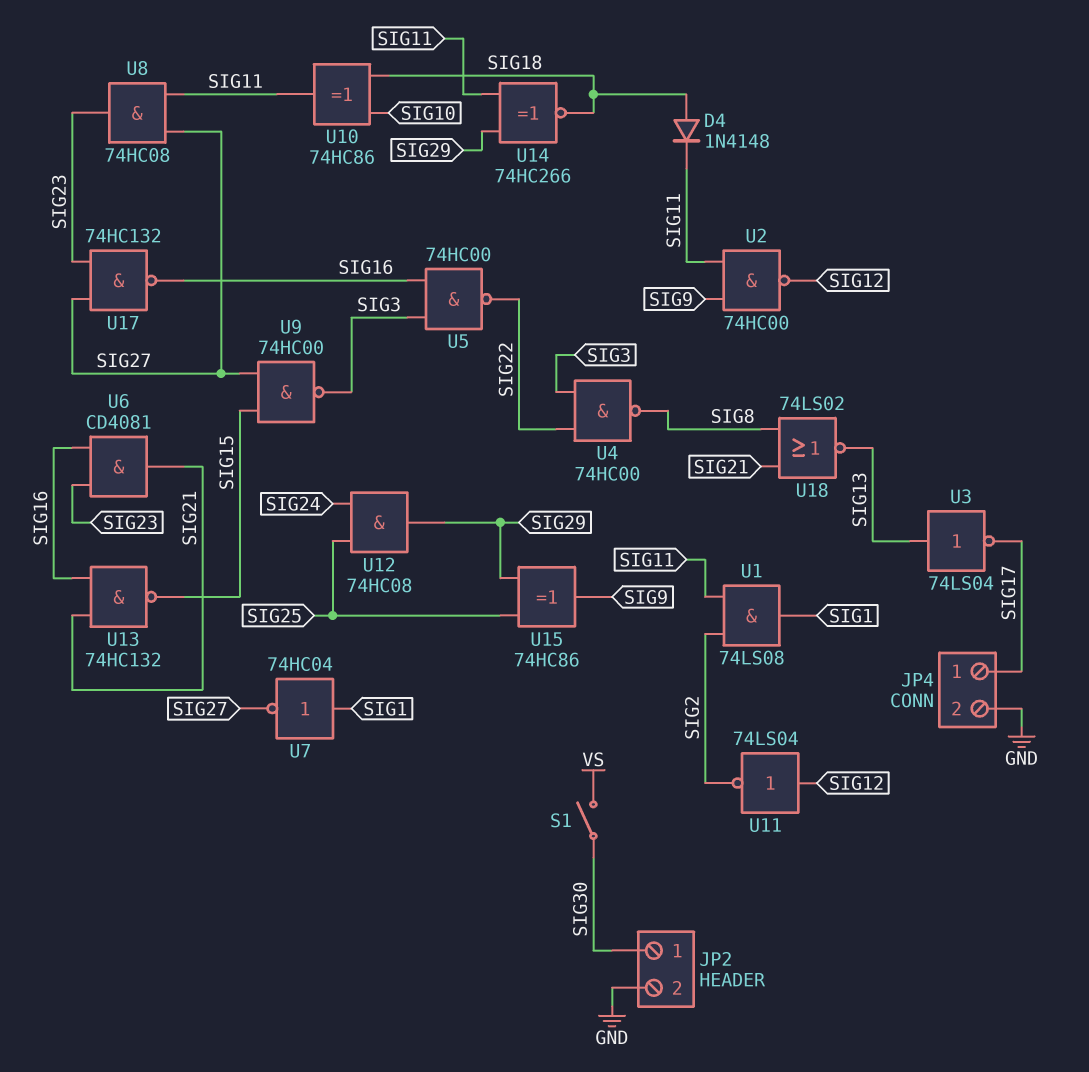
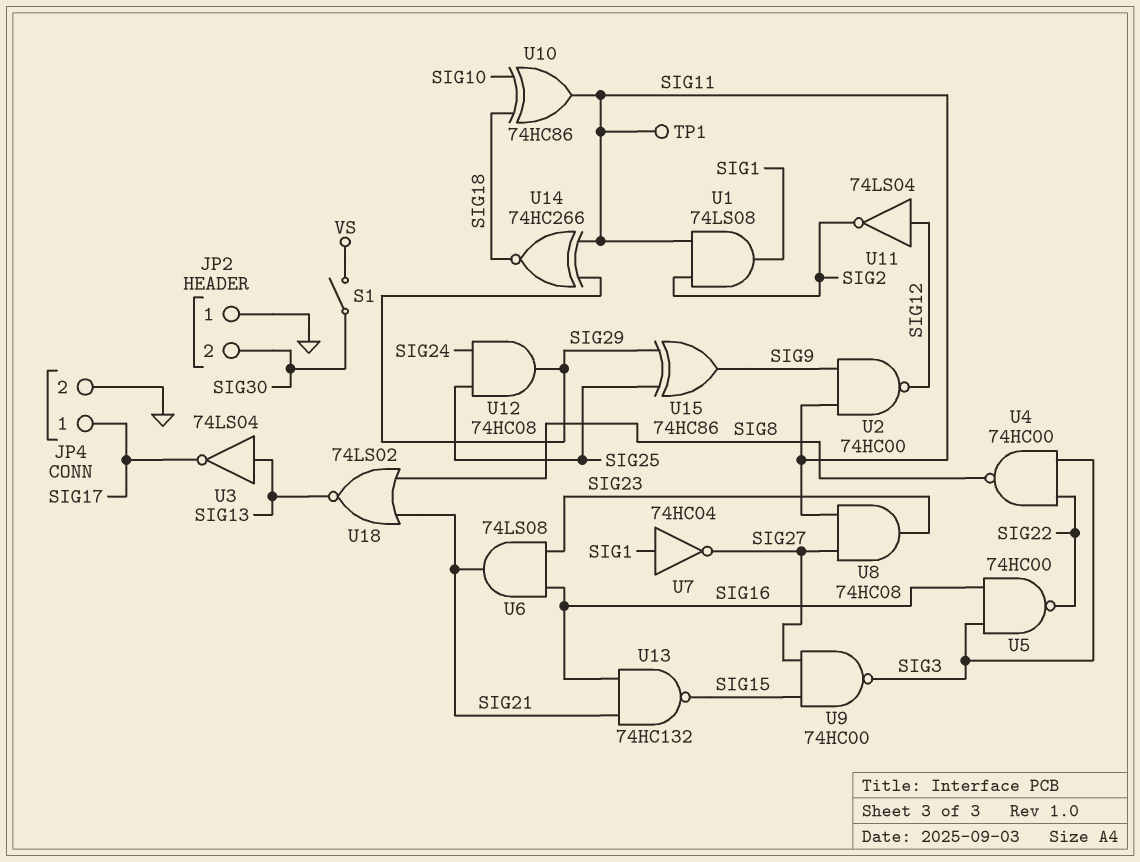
D4: diode 1N4148 (A SIG18, K SIG11) -> none
JP2 pin 1: SIG30 -> GND
JP2 pin 2: GND -> SIG30
TP1: none -> test point (SIG11)
U6: AND CD4081 (in SIG16, in SIG23, out SIG21) -> AND 74LS08 (in SIG16, in SIG23, out SIG21)
U17: NAND 74HC132 (in SIG23, in SIG27, out SIG16) -> none

